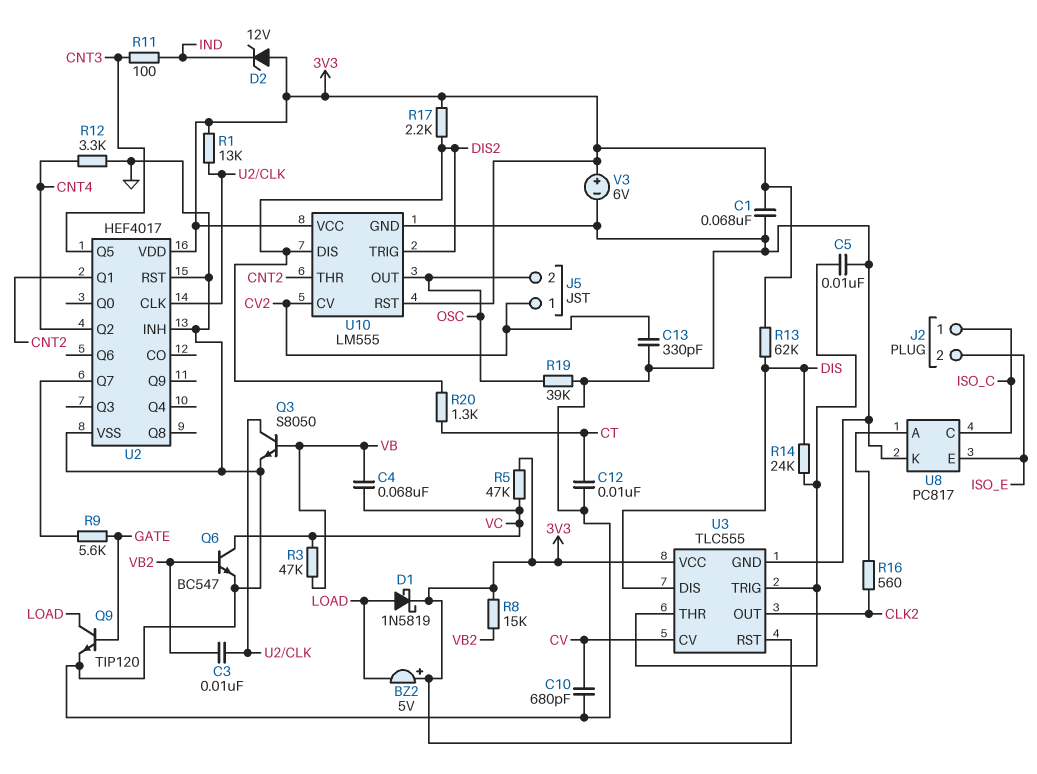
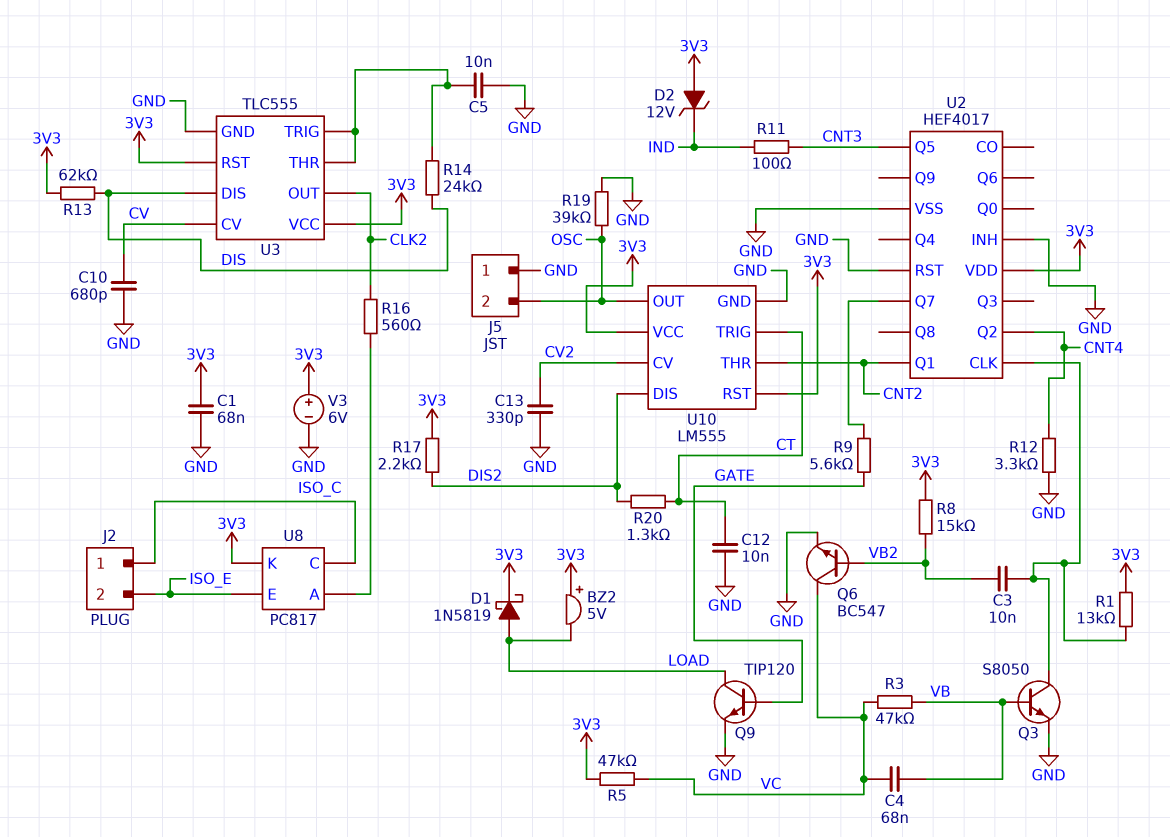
J5 pin 1: CV2 -> GND
U8 pin K: GND -> 3V3
U10 pin TRIG: DIS2 -> CT

